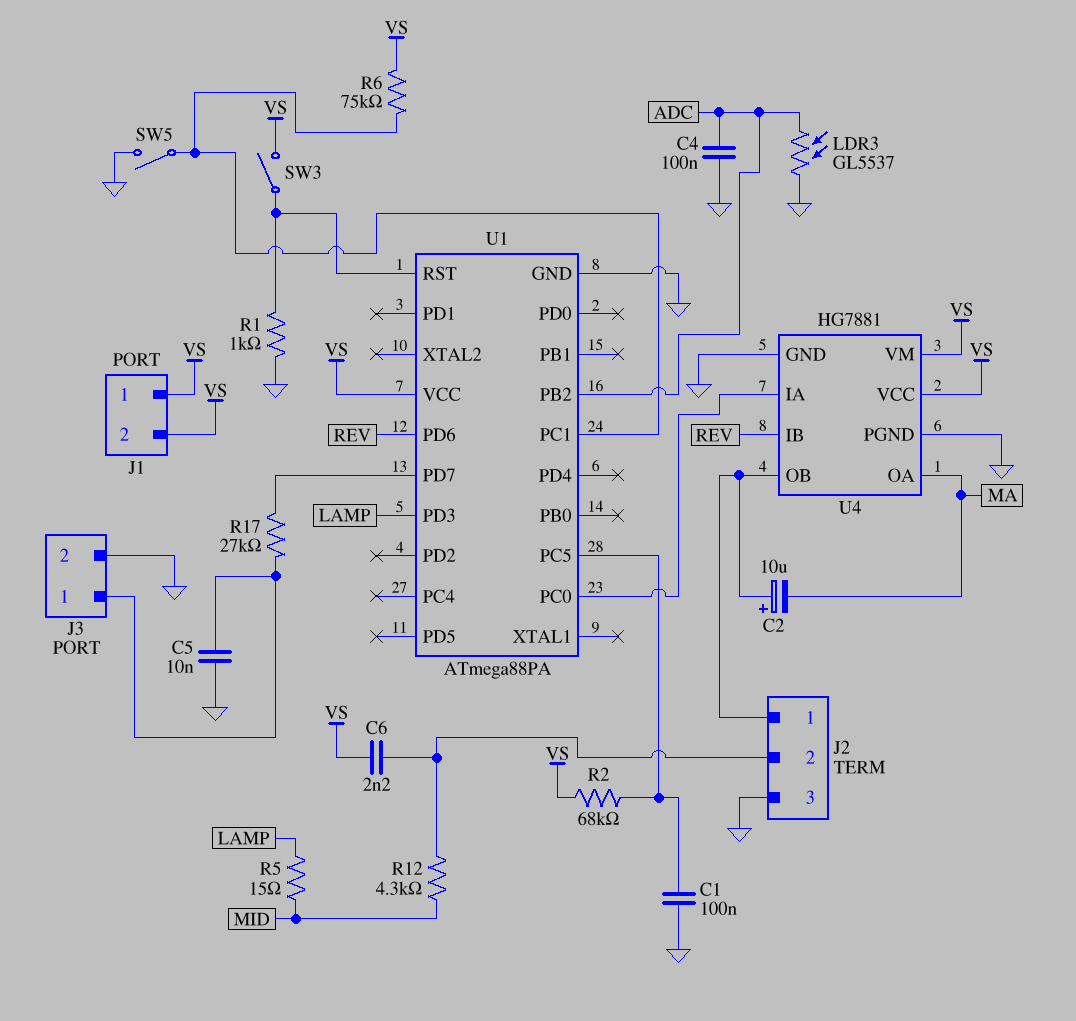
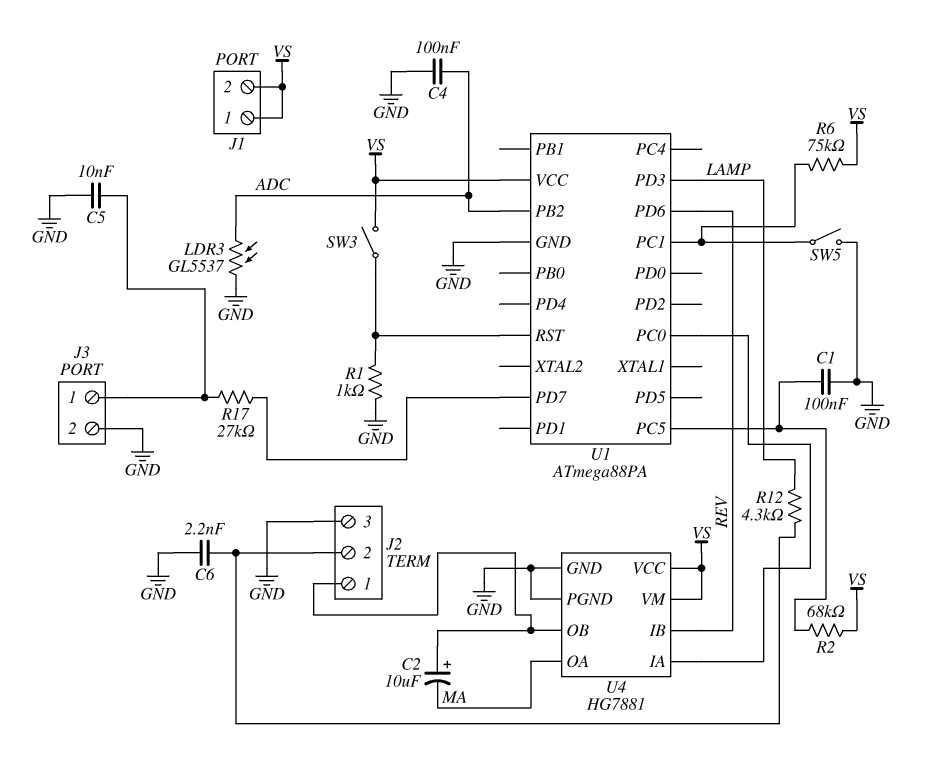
C6: 2.2nF (J2/2, VS) -> 2.2nF (GND, J2/2)
R5: 15 (LAMP, MID) -> none
R12: 4.3k (J2/2, MID) -> 4.3k (J2/2, LAMP)

